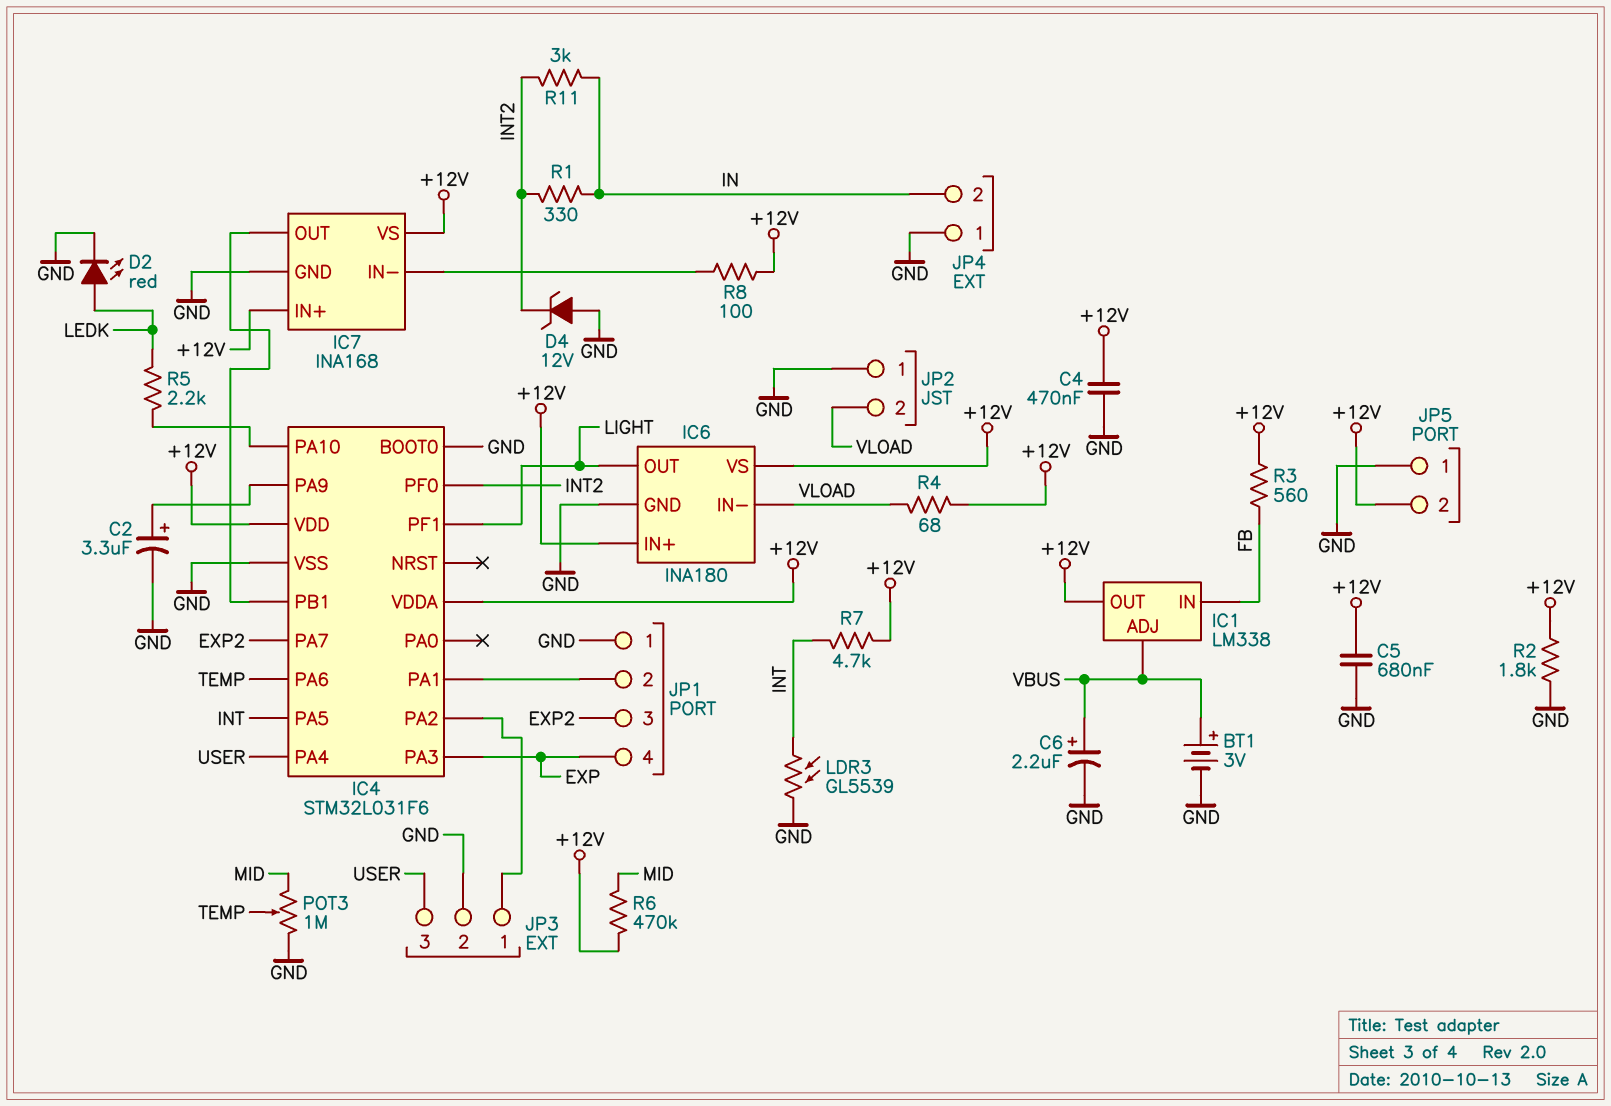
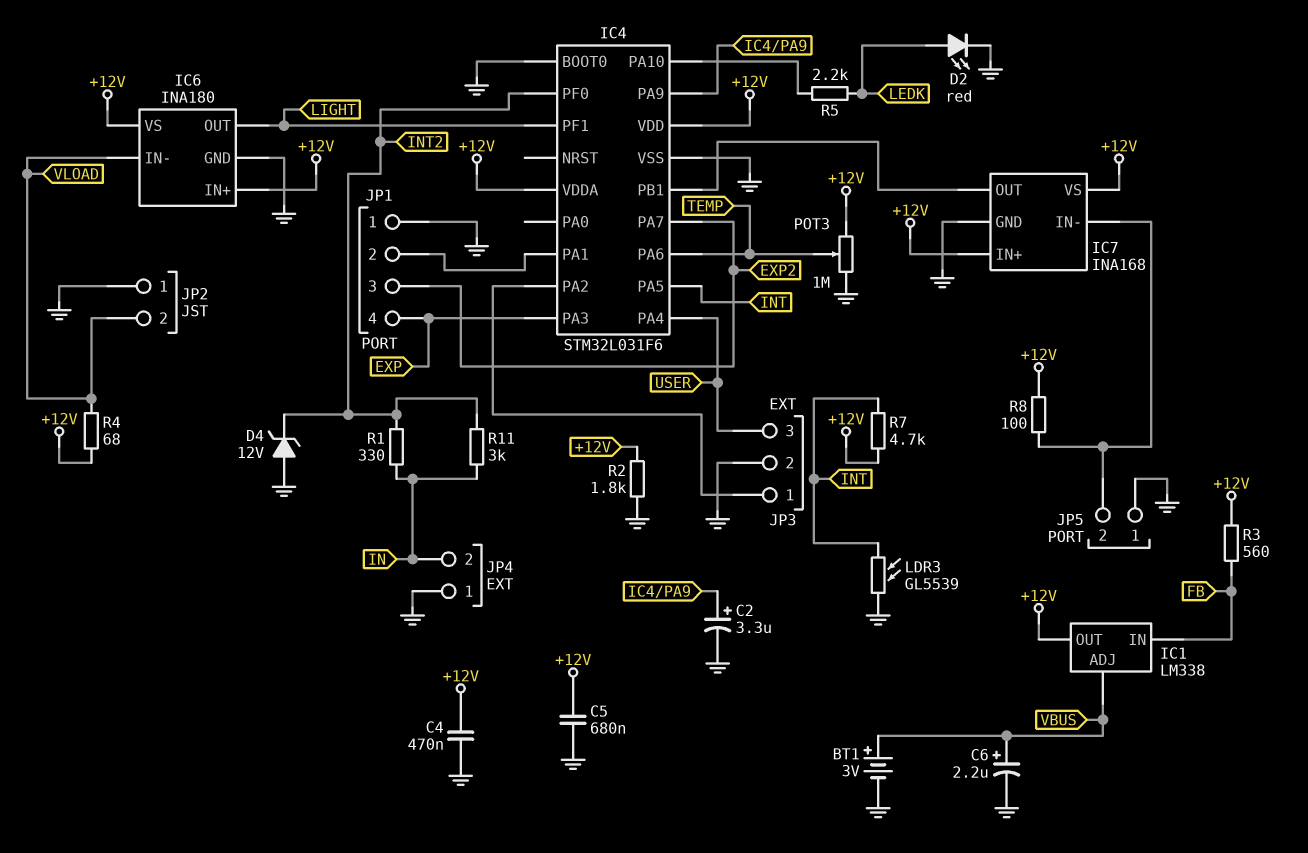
JP5 pin 2: +12V -> IC7/IN-
POT3: 1M (GND, MID, wiper TEMP) -> 1M (+12V, GND, wiper TEMP)
R6: 470k (+12V, MID) -> none

